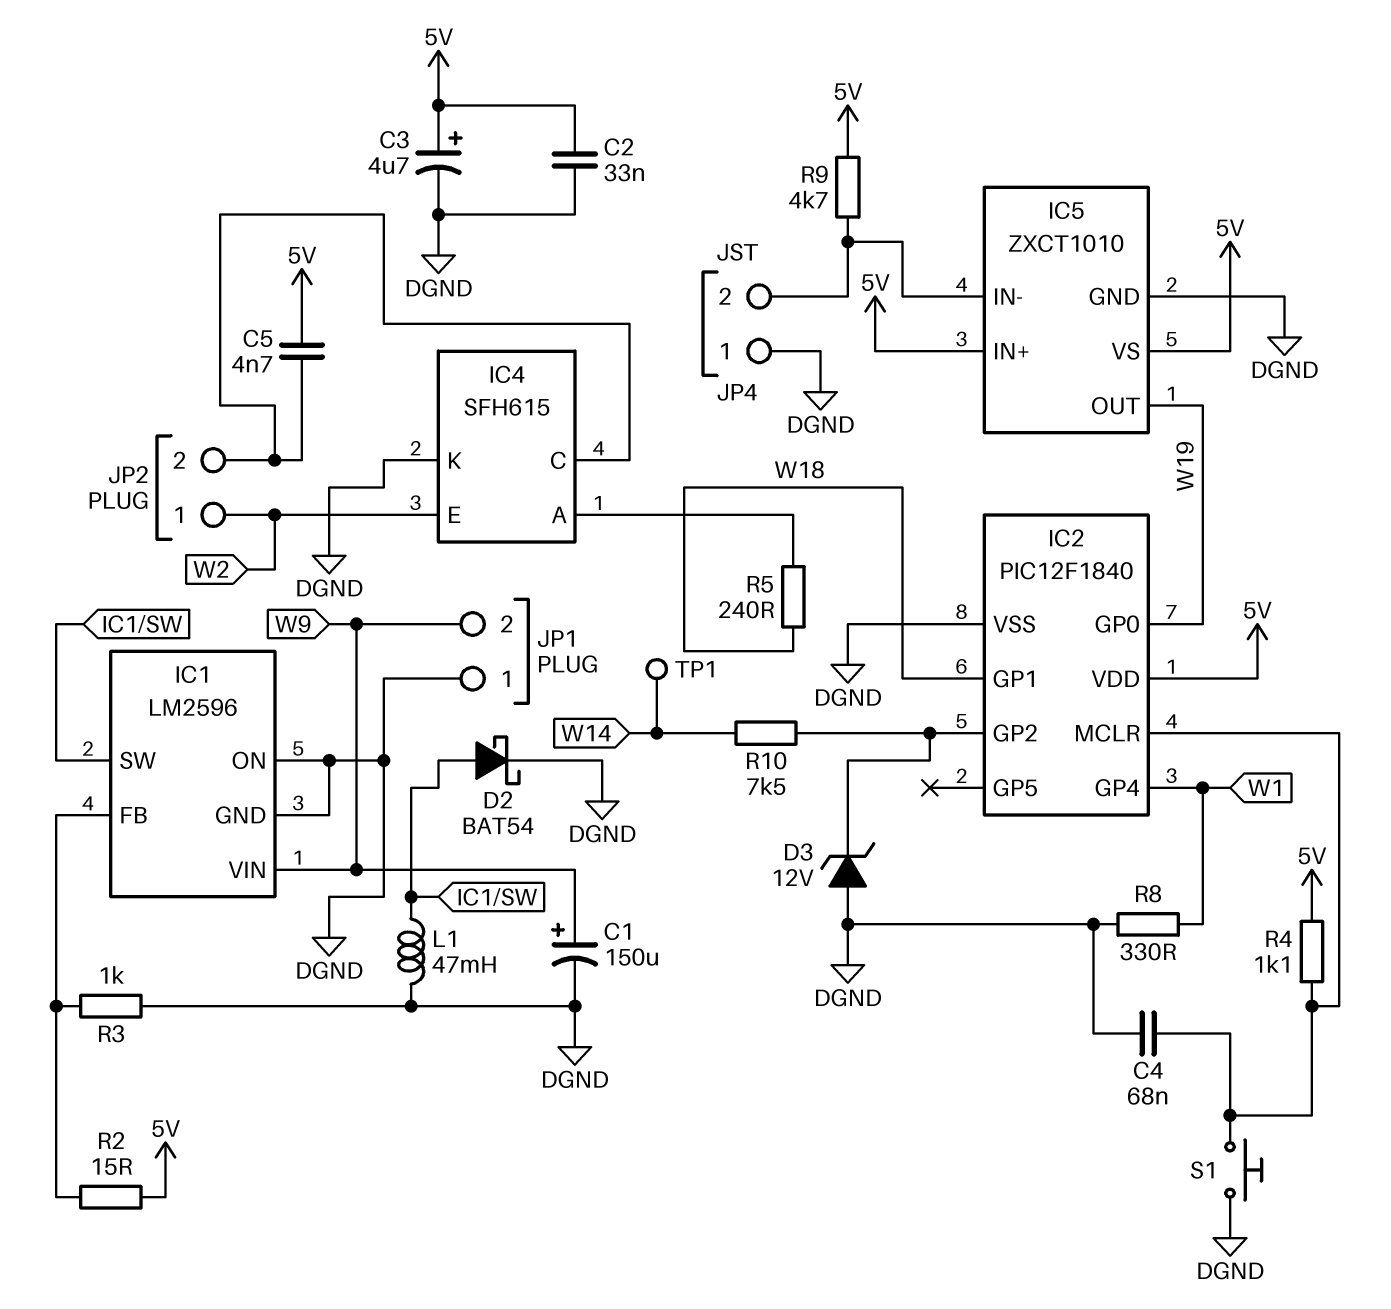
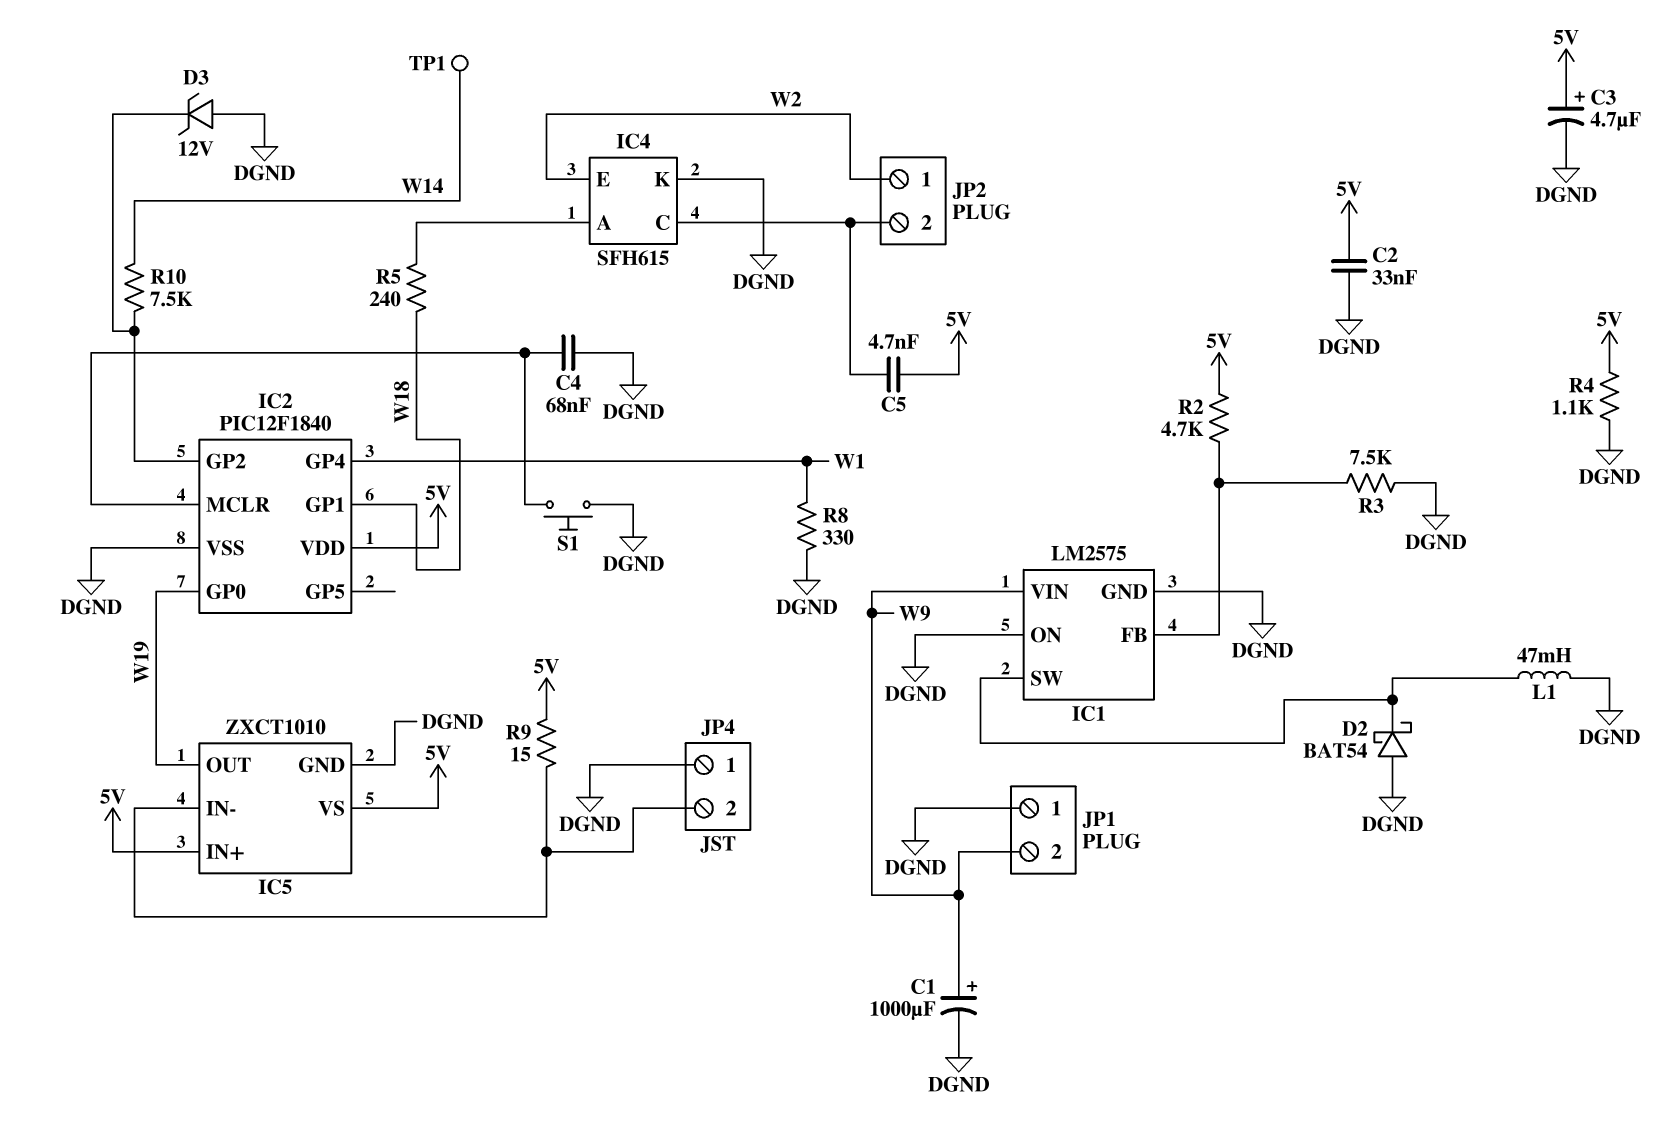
C1: 150uF (plus W9, minus DGND) -> 1000uF (plus W9, minus DGND)
D2: schottky BAT54 (A IC1/SW, K DGND) -> schottky BAT54 (A DGND, K IC1/SW)
IC1: LM2596 -> LM2575
R2: 15 (5V, IC1/FB) -> 4.7k (5V, IC1/FB)
R3: 1k (DGND, IC1/FB) -> 7.5k (DGND, IC1/FB)
R4: 1.1k (5V, IC2/MCLR) -> 1.1k (5V, DGND)
R9: 4.7k (5V, IC5/IN-) -> 15 (5V, IC5/IN-)

